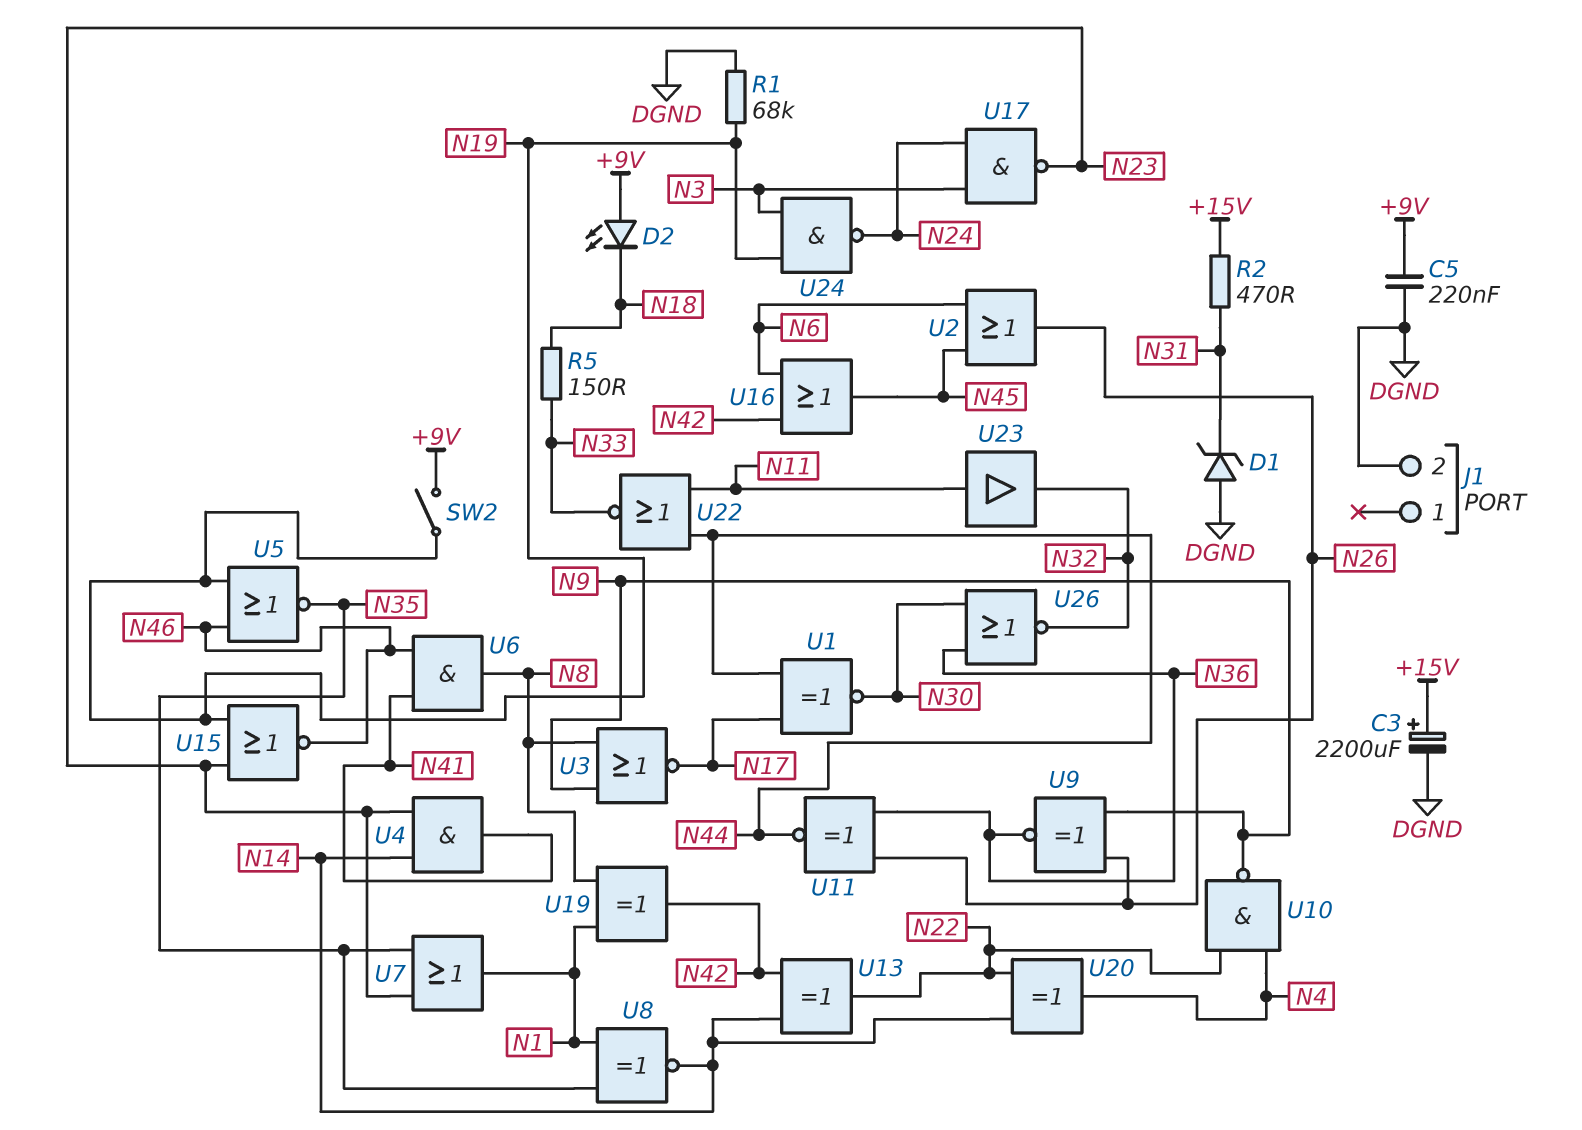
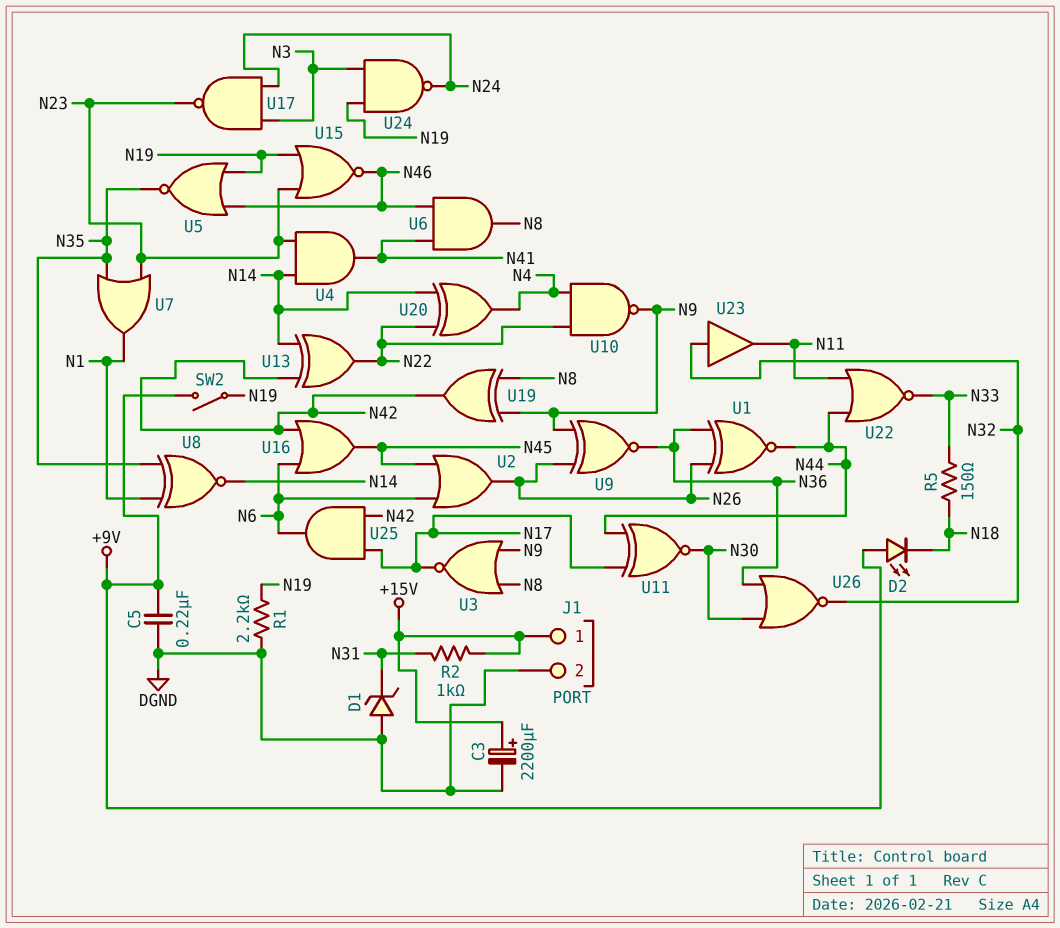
J1 pin 1: none -> +15V
R1: 68k (DGND, N19) -> 2.2k (DGND, N19)
R2: 470 (+15V, N31) -> 1k (+15V, N31)
U1: XNOR (in N17, in N44, out N30) -> XNOR (in N26, in N36, out N44)
U11: XNOR (in N26, in N36, out N44) -> XNOR (in N17, in N44, out N30)
U19: XOR (in N1, in N8, out N42) -> XOR (in N8, in N9, out N42)
U23: buffer (in N11, out N32) -> buffer (in N32, out N11)
U25: none -> AND (in N17, in N42, out N6)

